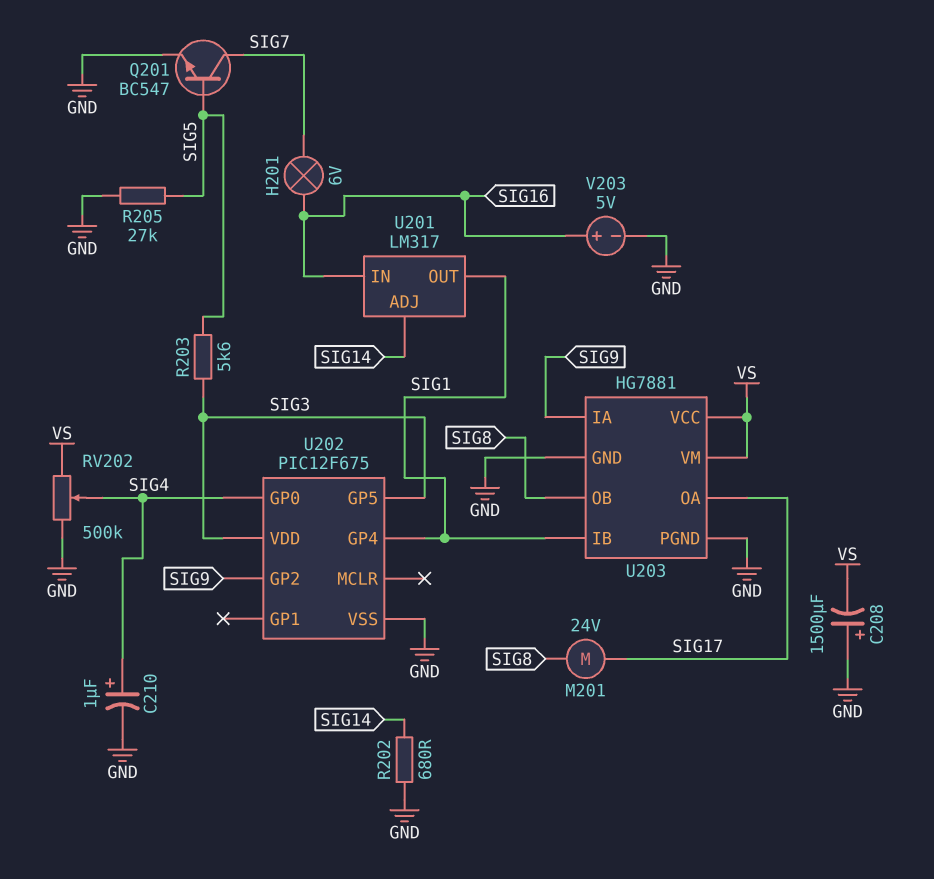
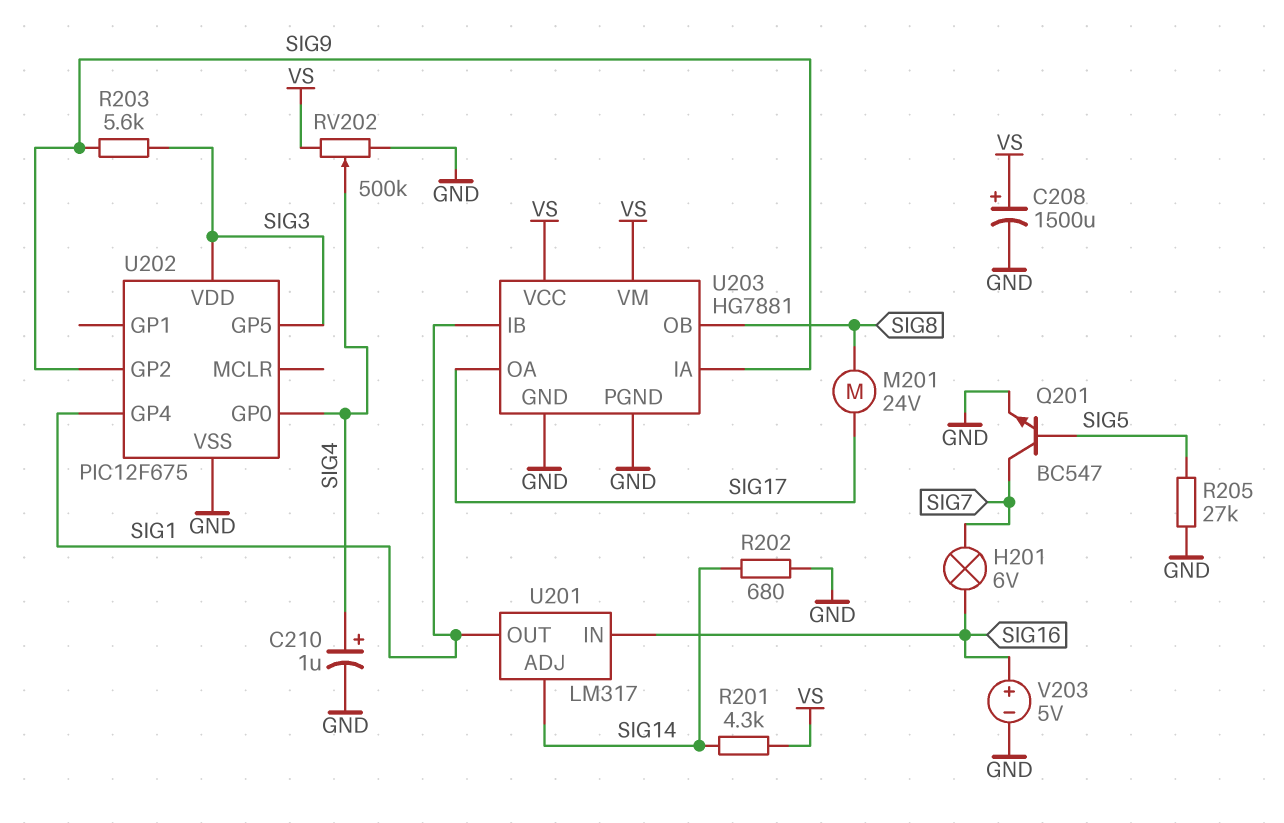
C208: 1500uF (plus GND, minus VS) -> 1500uF (plus VS, minus GND)
R201: none -> 4.3k (SIG14, VS)
R203: 5.6k (SIG3, SIG5) -> 5.6k (SIG3, SIG9)

